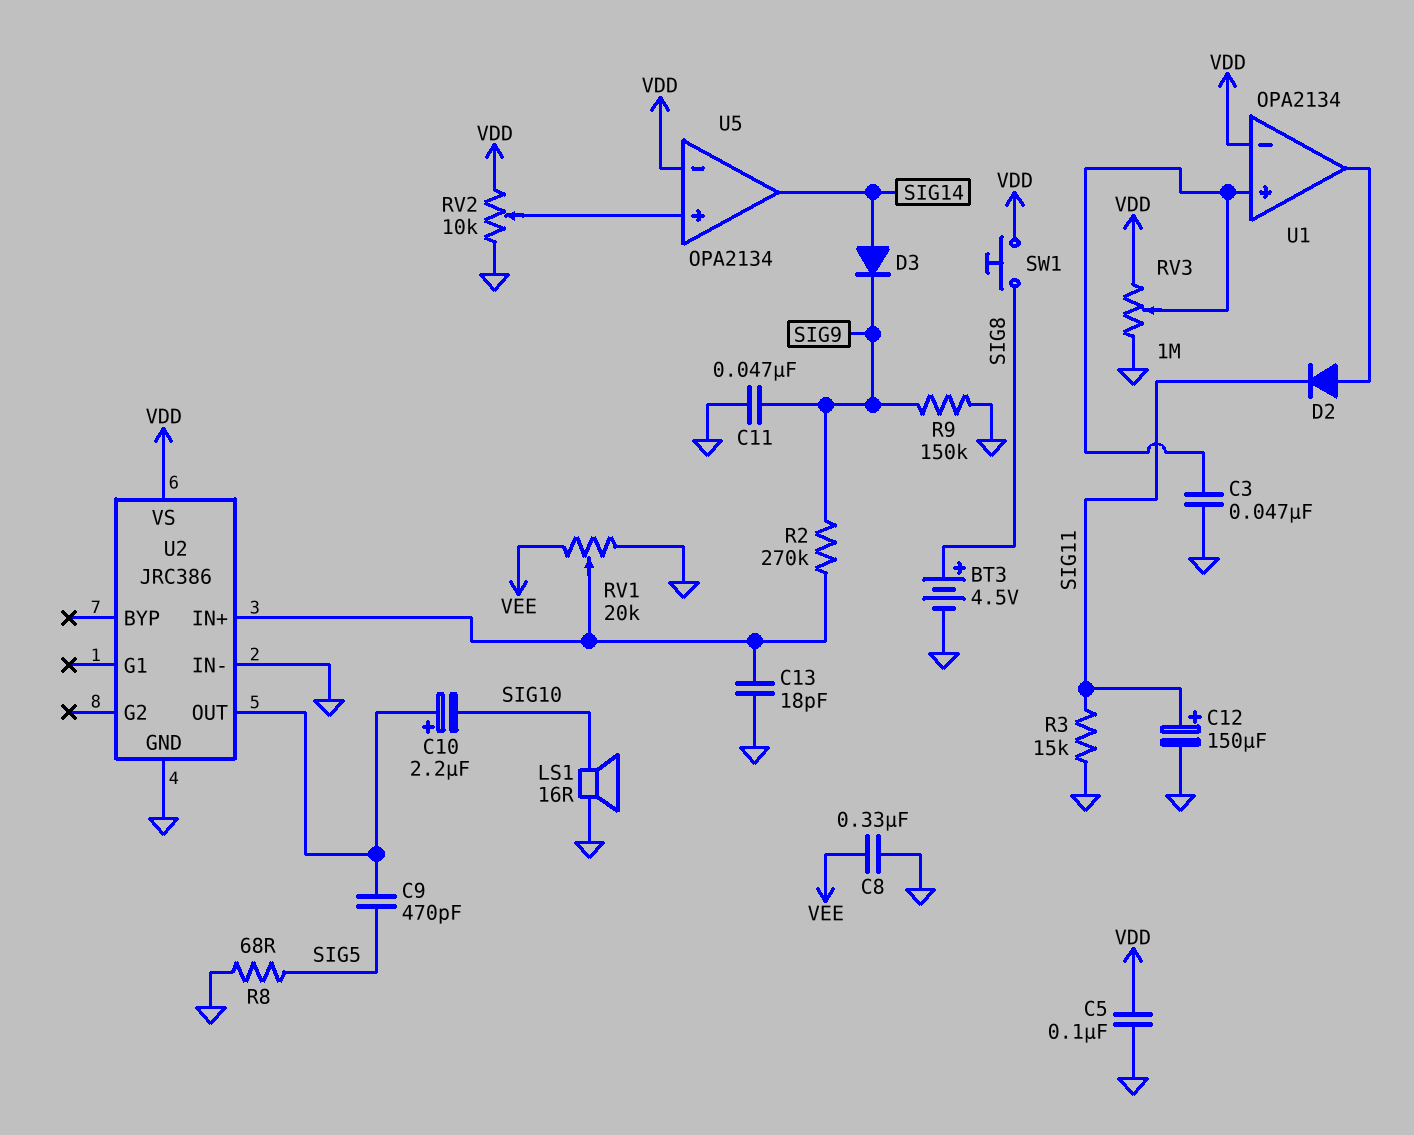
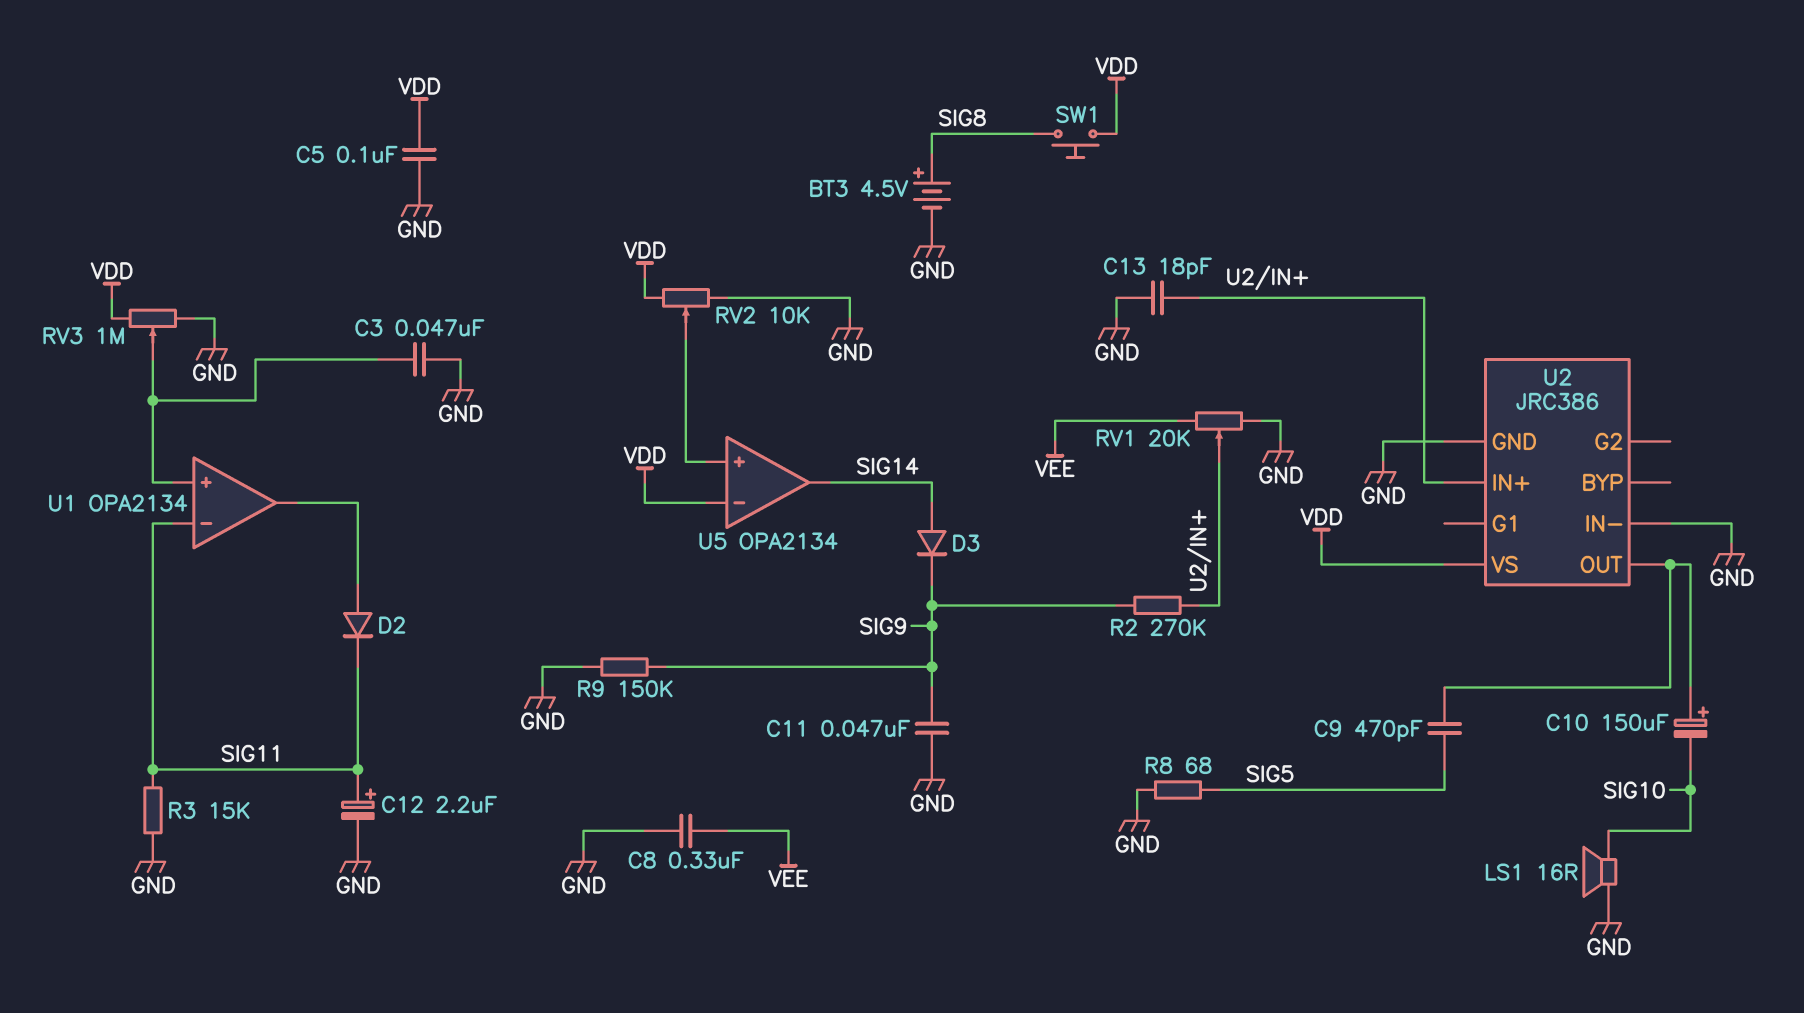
C10: 2.2uF (plus U2/OUT, minus SIG10) -> 150uF (plus U2/OUT, minus SIG10)
C12: 150uF (plus SIG11, minus GND) -> 2.2uF (plus SIG11, minus GND)
U1 pin in-: VDD -> SIG11

